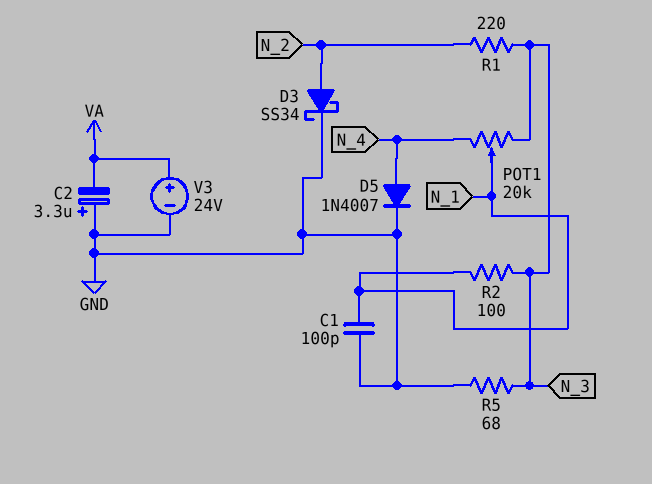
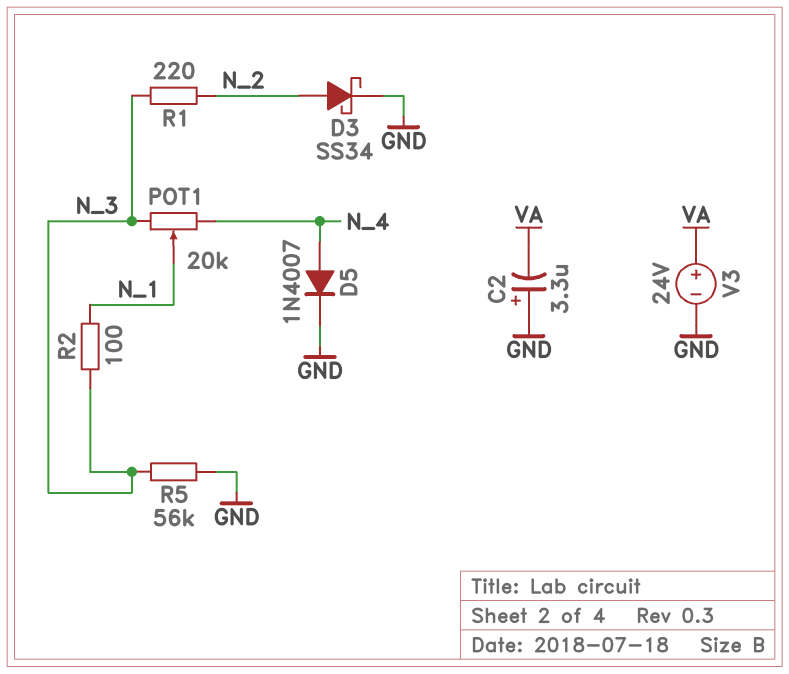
C1: 100pF (GND, N_1) -> none
R5: 68 (GND, N_3) -> 56k (GND, N_3)

